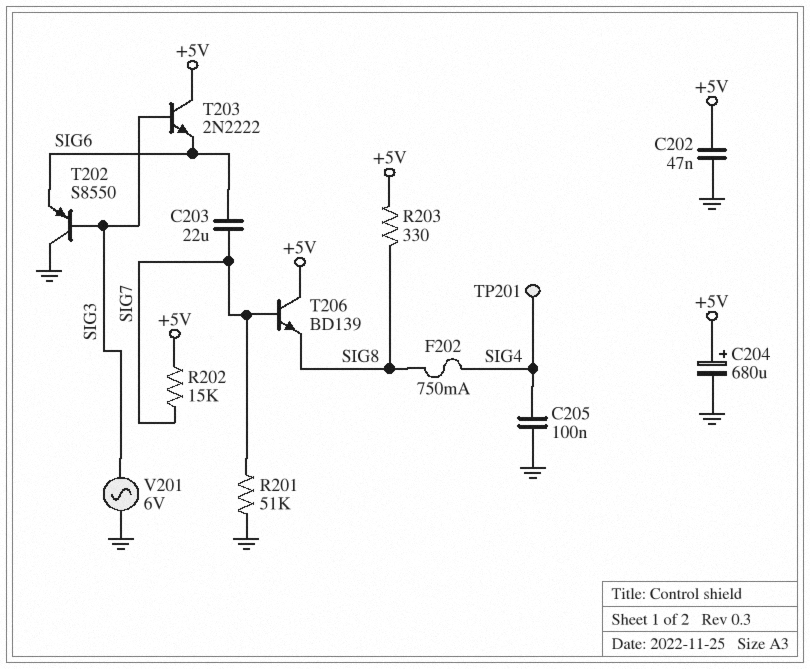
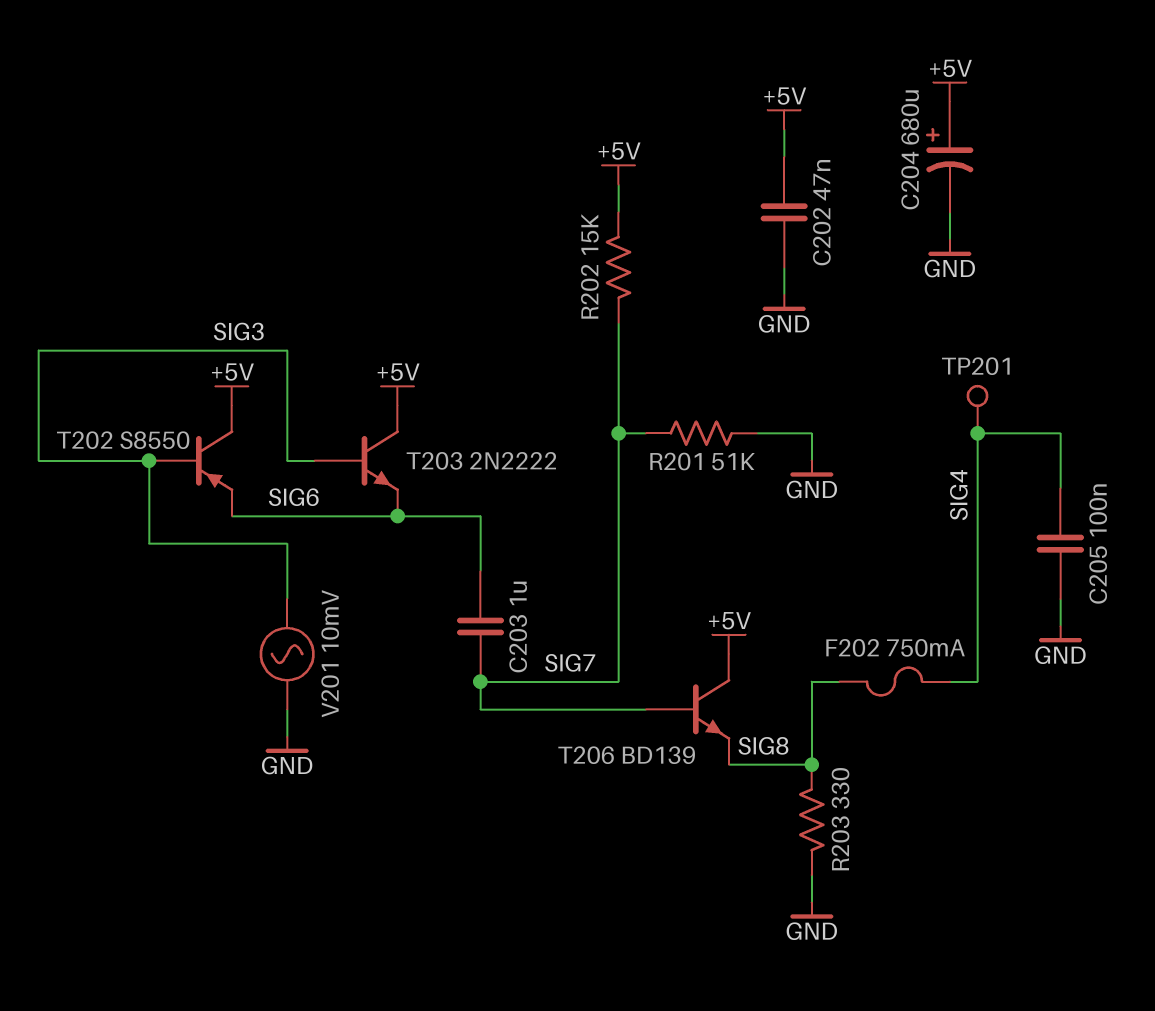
C203: 22uF (SIG6, SIG7) -> 1uF (SIG6, SIG7)
R203: 330 (+5V, SIG8) -> 330 (GND, SIG8)
T202: PNP S8550 (B SIG3, C GND, E SIG6) -> PNP S8550 (B SIG3, C +5V, E SIG6)
V201: AC 6V (GND, SIG3) -> AC 10mV (GND, SIG3)

